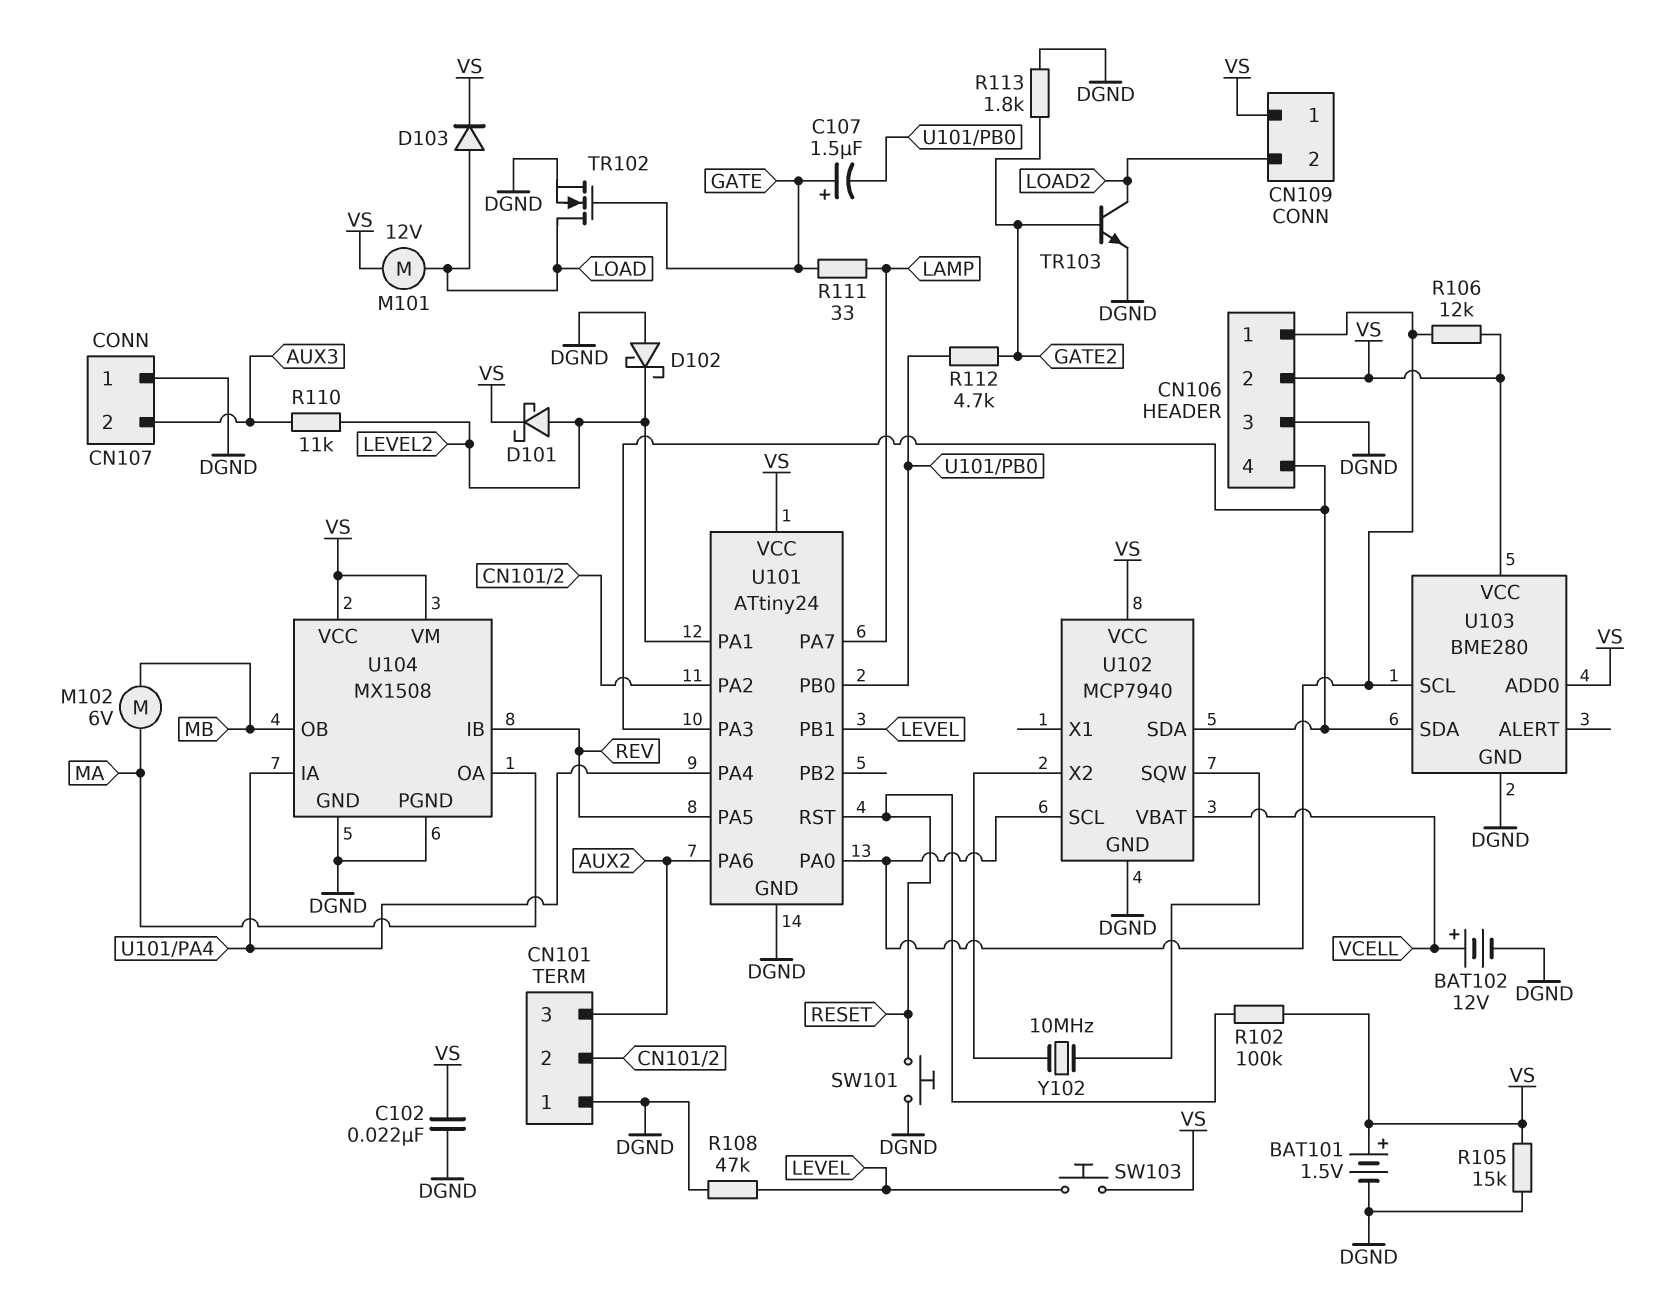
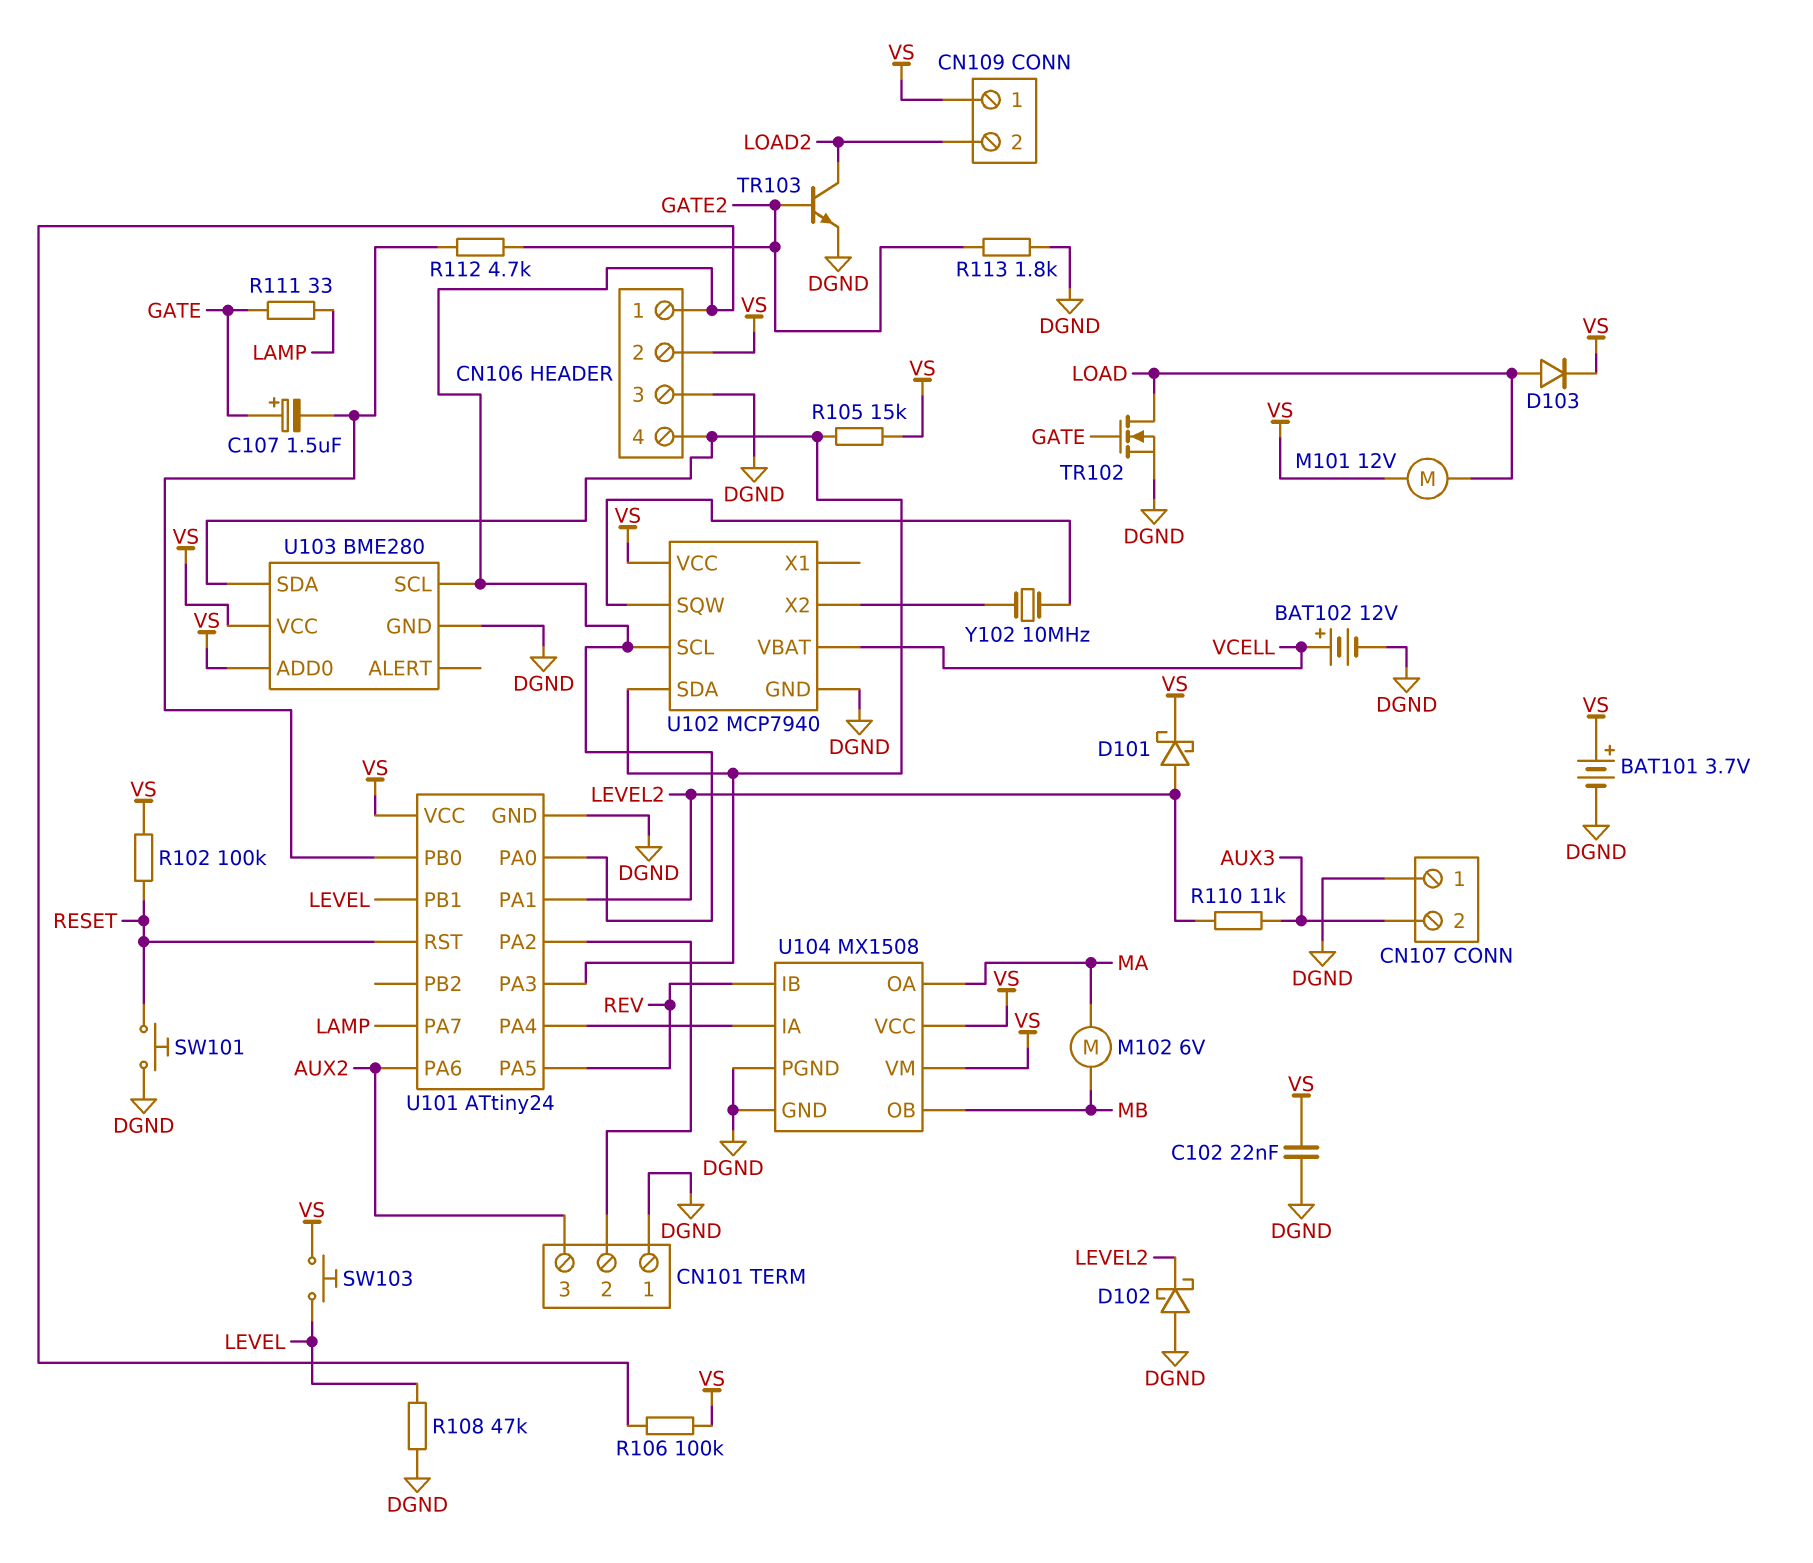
BAT101: 1.5V (plus VS, minus DGND) -> 3.7V (plus VS, minus DGND)
R105: 15k (DGND, VS) -> 15k (CN106/4, VS)
R106: 12k (CN106/1, VS) -> 100k (CN106/1, VS)

